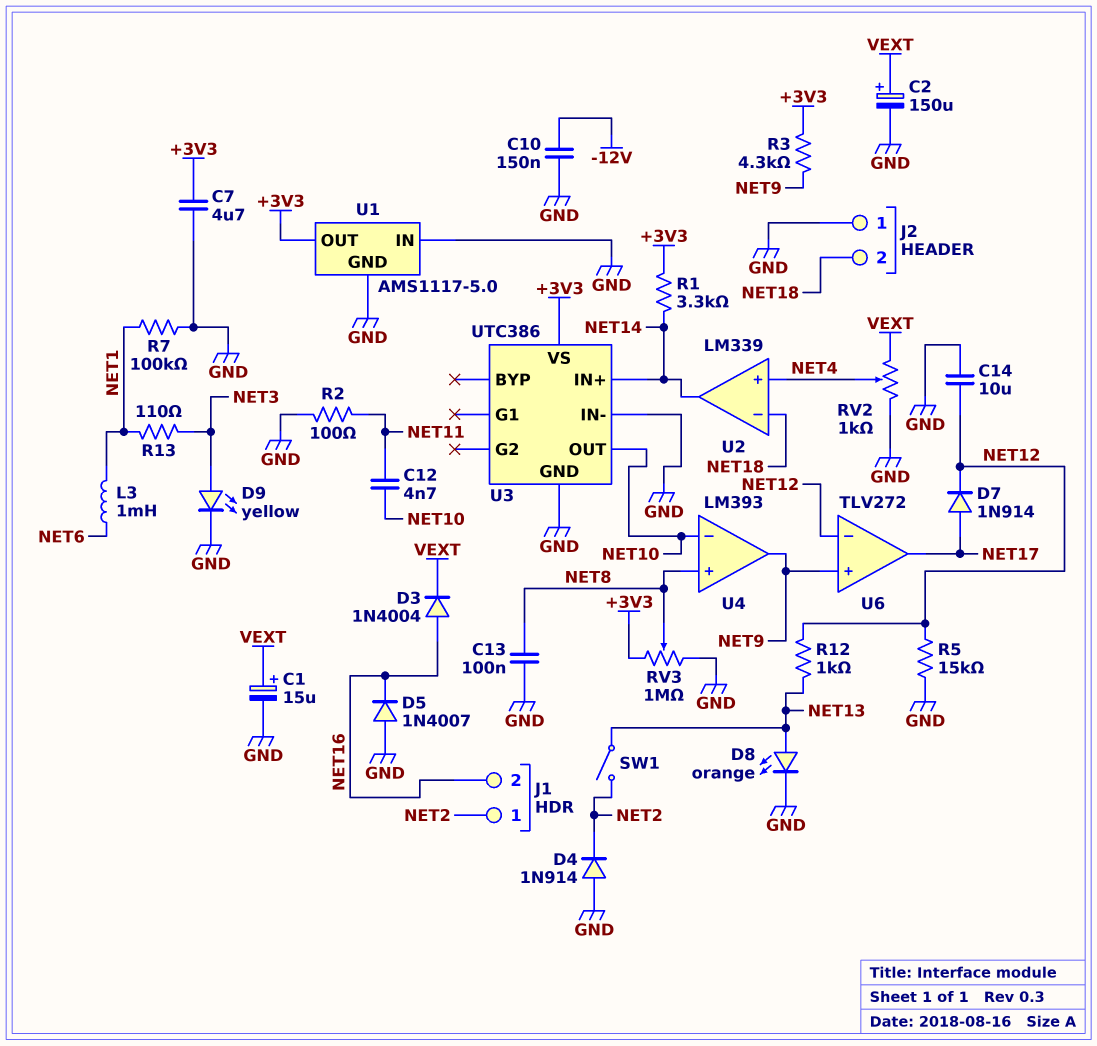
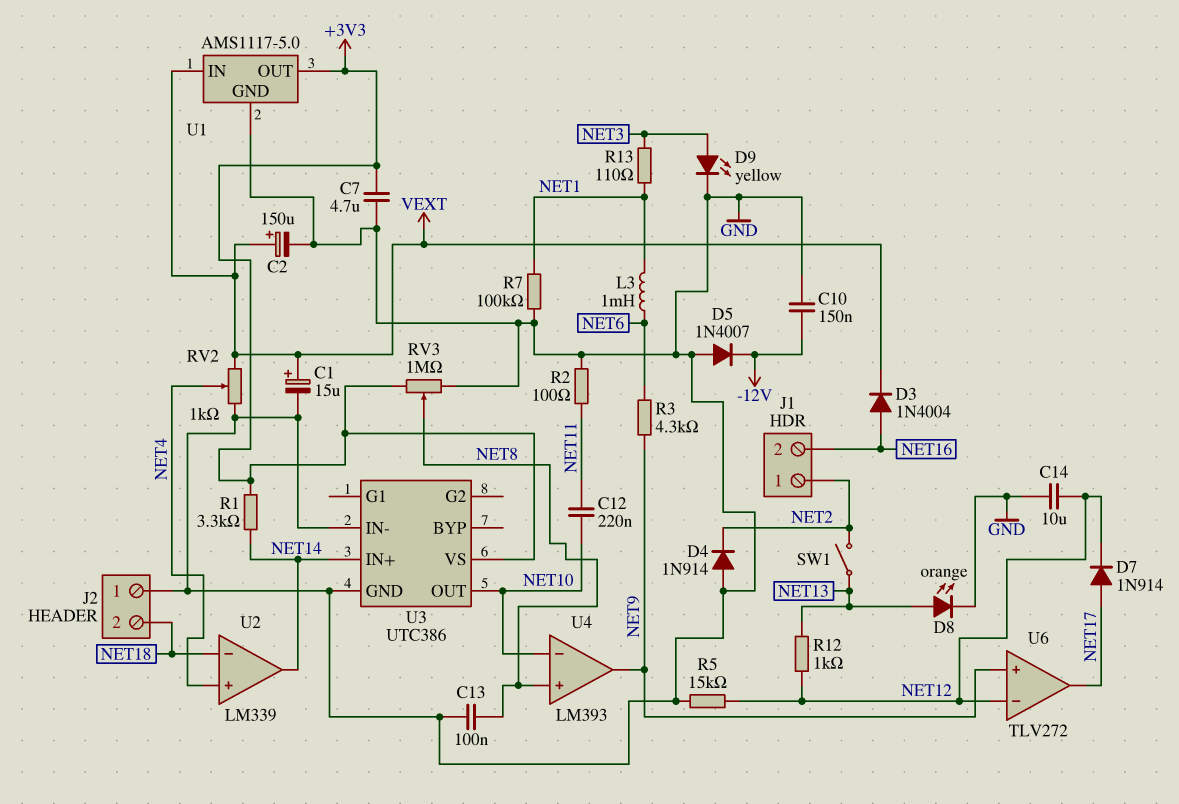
C12: 4.7nF (NET10, NET11) -> 220nF (NET10, NET11)
D5: diode 1N4007 (A GND, K NET16) -> diode 1N4007 (A GND, K -12V)
R3: 4.3k (+3V3, NET9) -> 4.3k (NET6, NET9)
U1 pin IN: GND -> VEXT

